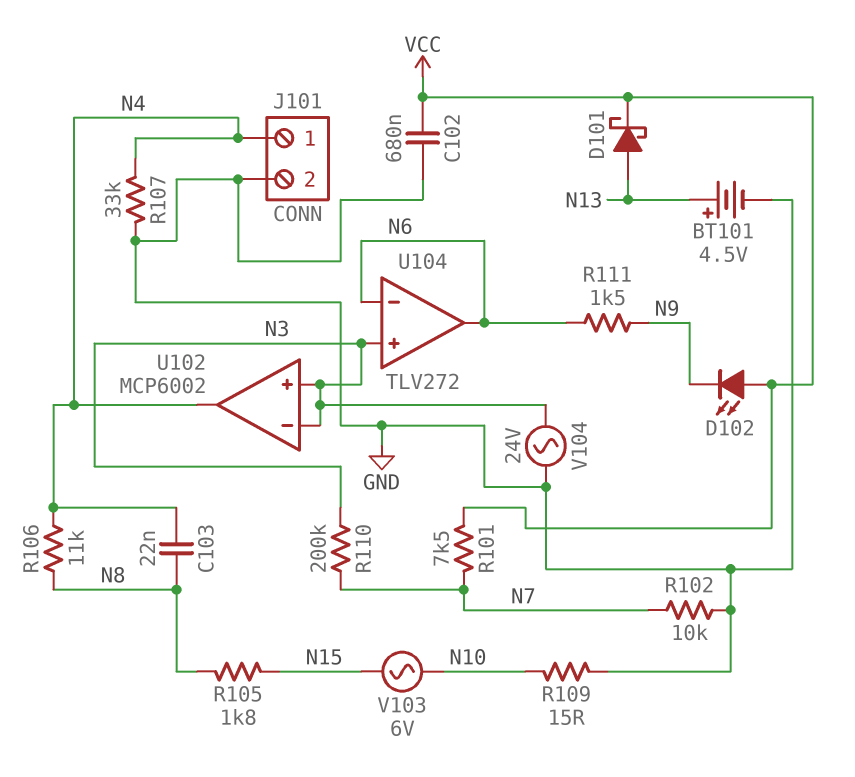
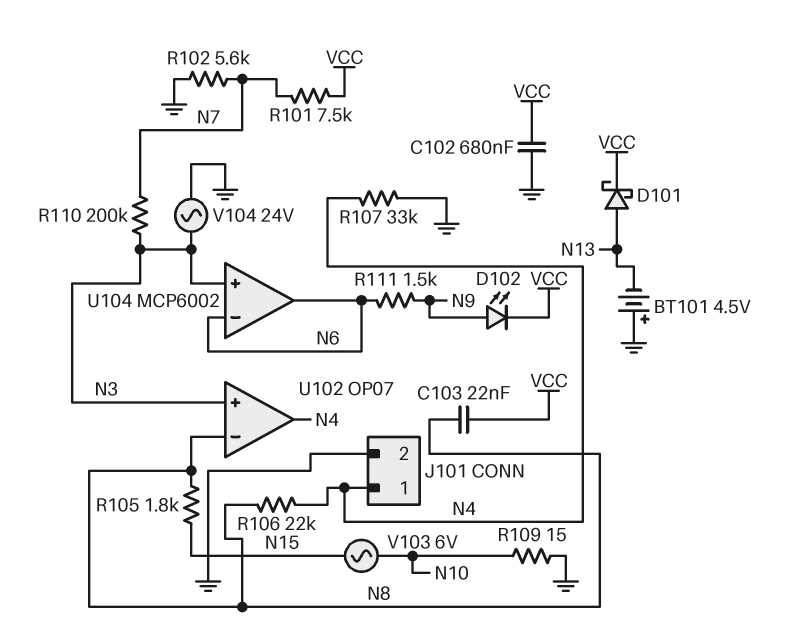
BT101: 4.5V (plus N13, minus GND) -> 4.5V (plus GND, minus N13)
C103: 22nF (N4, N8) -> 22nF (N8, VCC)
D102: LED (A VCC, K N9) -> LED (A N9, K VCC)
R102: 10k (GND, N7) -> 5.6k (GND, N7)
R106: 11k (N4, N8) -> 22k (N4, N8)
U102: MCP6002 -> OP07
U102 pin in-: N3 -> N8
U104: TLV272 -> MCP6002

